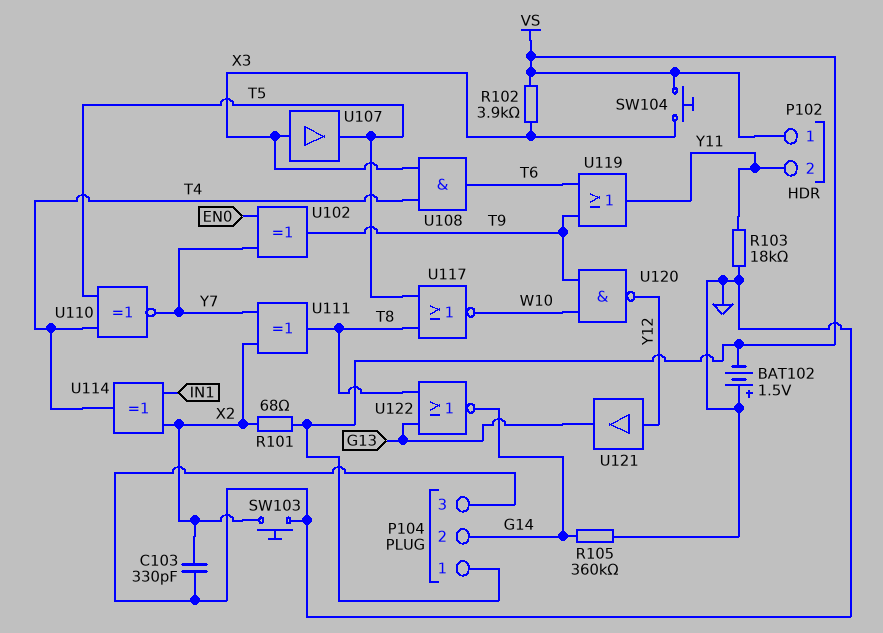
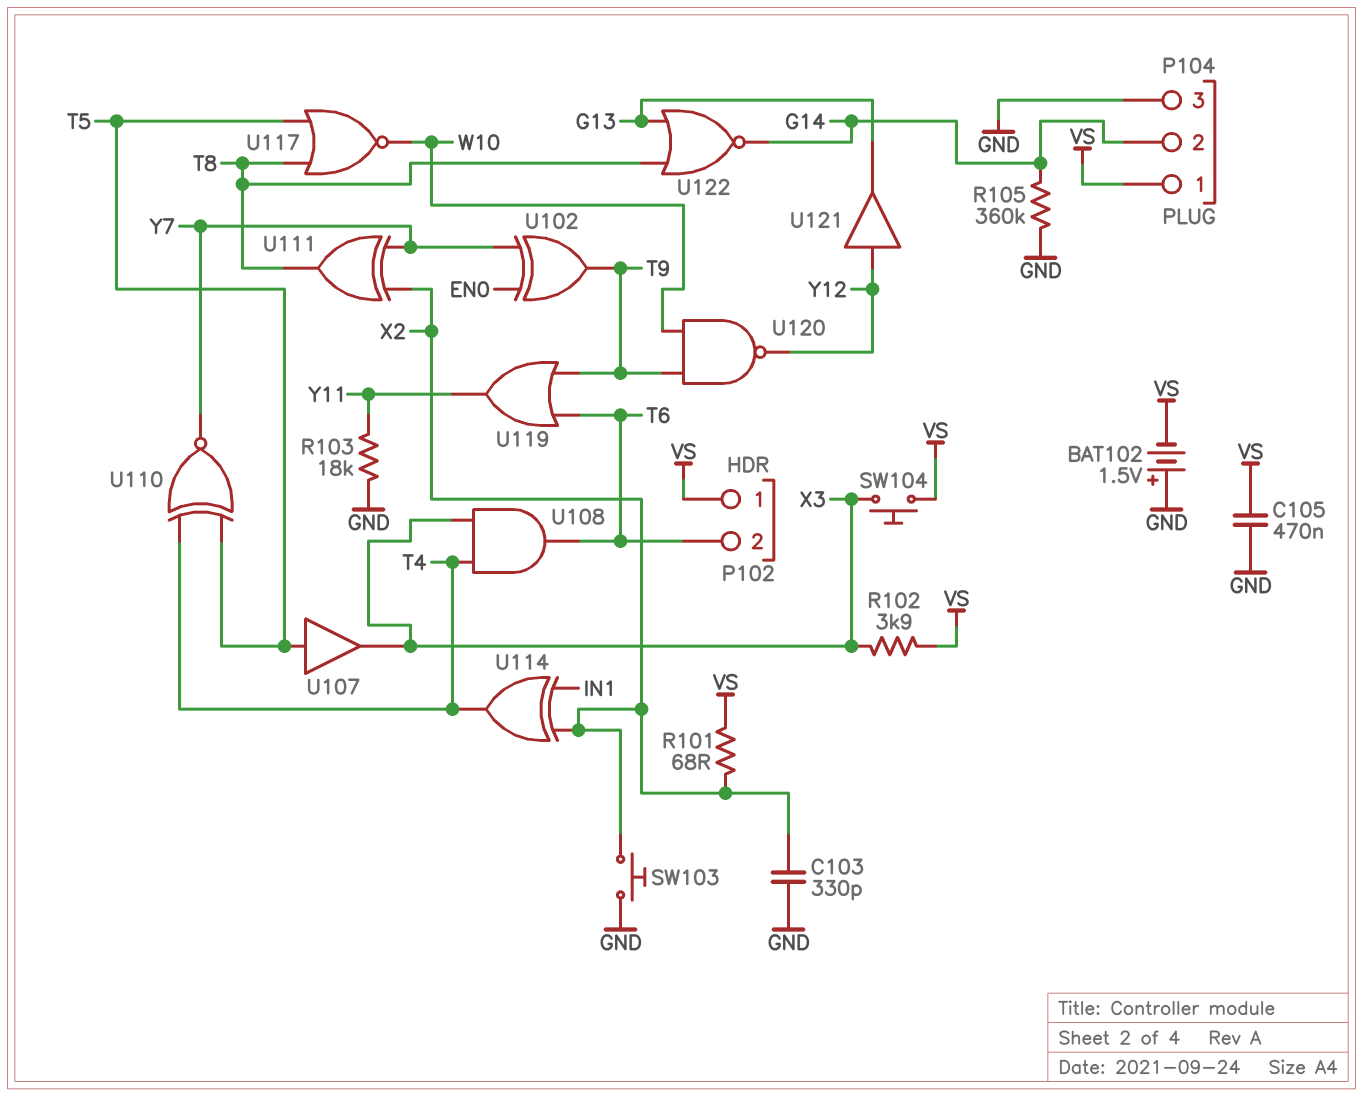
C105: none -> 470nF (GND, VS)
P102 pin 2: Y11 -> T6
U107: buffer (in X3, out T5) -> buffer (in T5, out X3)

